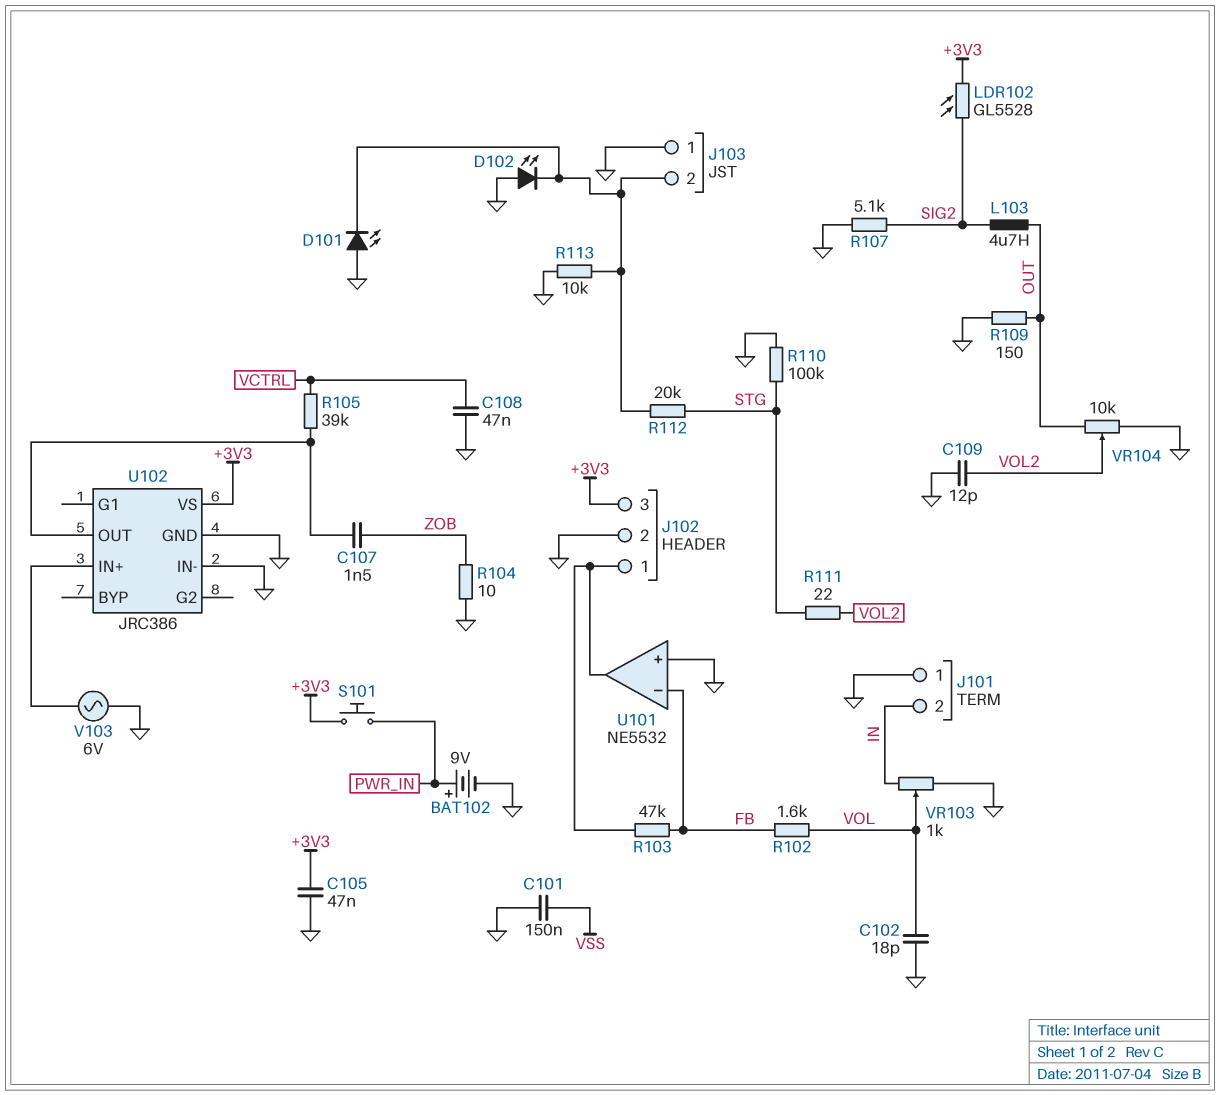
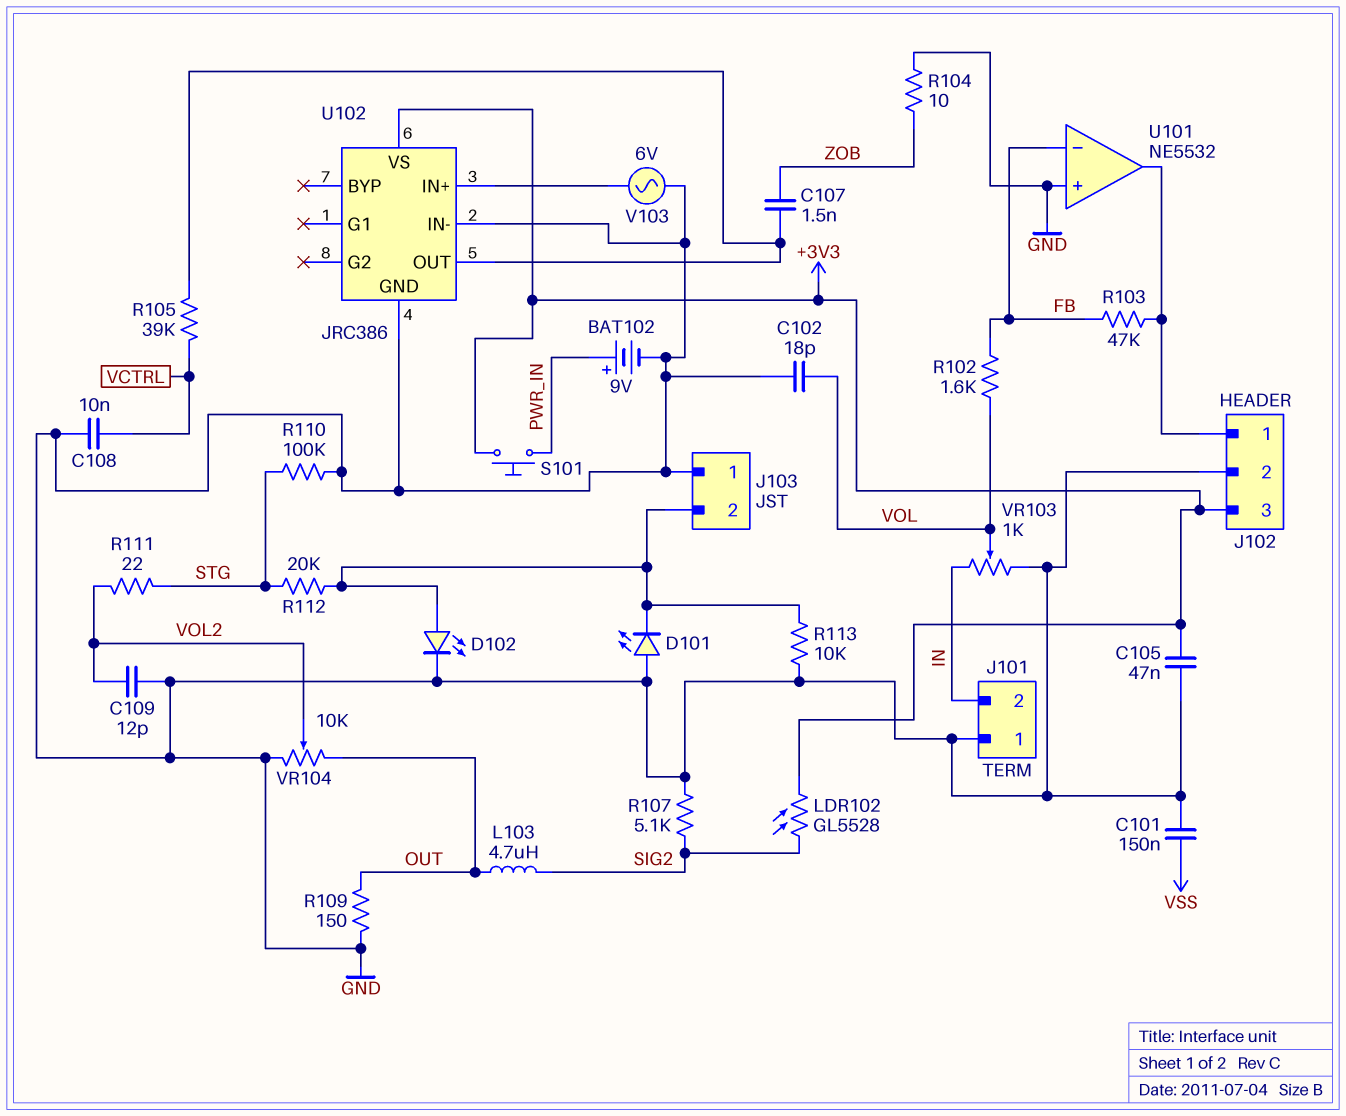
C108: 47nF (GND, VCTRL) -> 10nF (GND, VCTRL)
D102: LED (A GND, K J103/2) -> LED (A J103/2, K GND)

